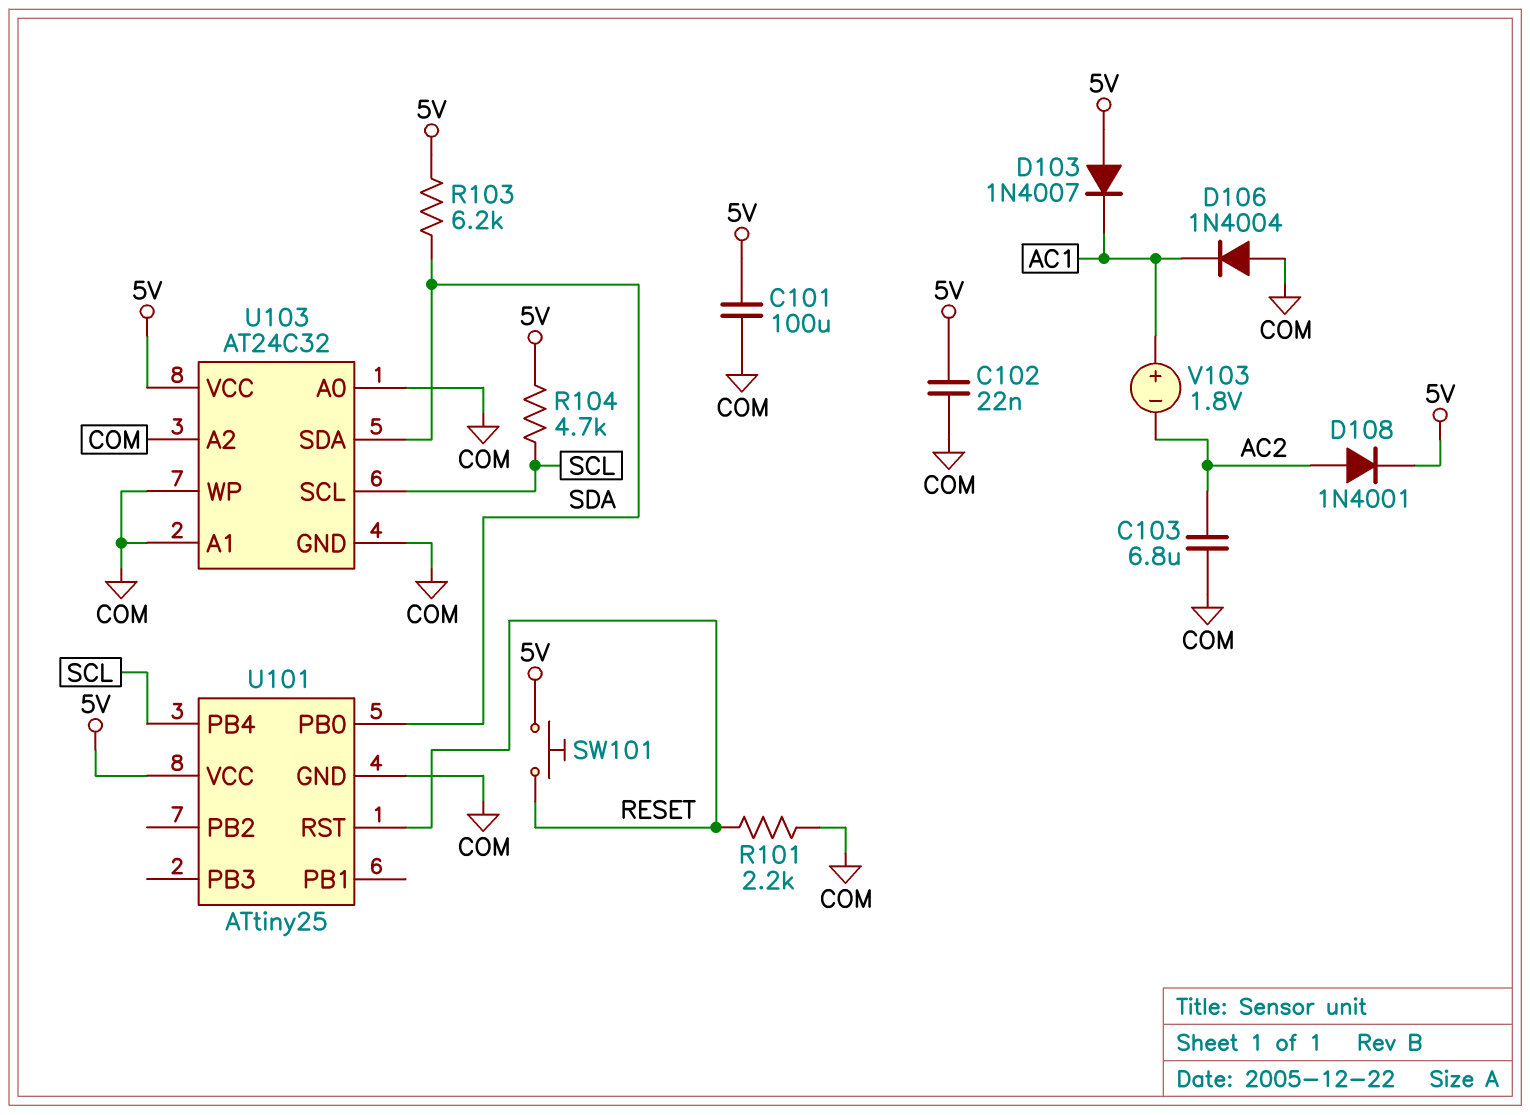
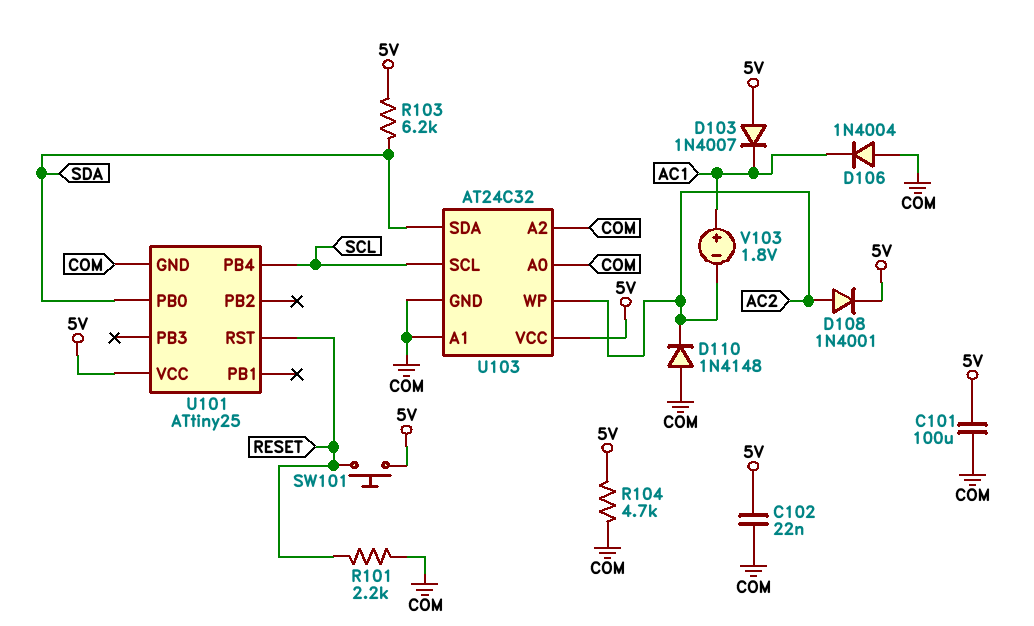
C103: 6.8uF (AC2, COM) -> none
D110: none -> diode 1N4148 (A COM, K AC2)
R104: 4.7k (5V, SCL) -> 4.7k (5V, COM)
U103 pin WP: COM -> AC2

